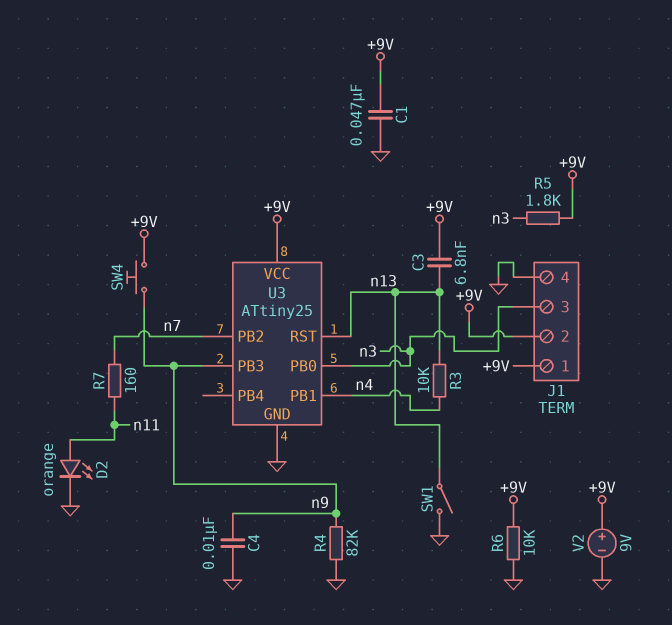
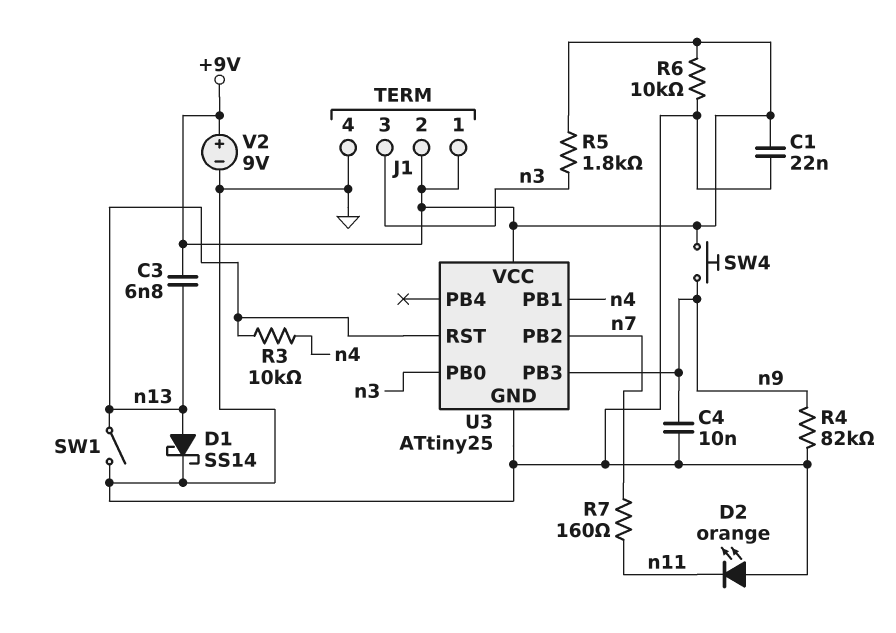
C1: 47nF (+9V, GND) -> 22nF (+9V, GND)
D1: none -> schottky SS14 (A n13, K GND)
D2: LED orange (A n11, K GND) -> LED orange (A GND, K n11)

